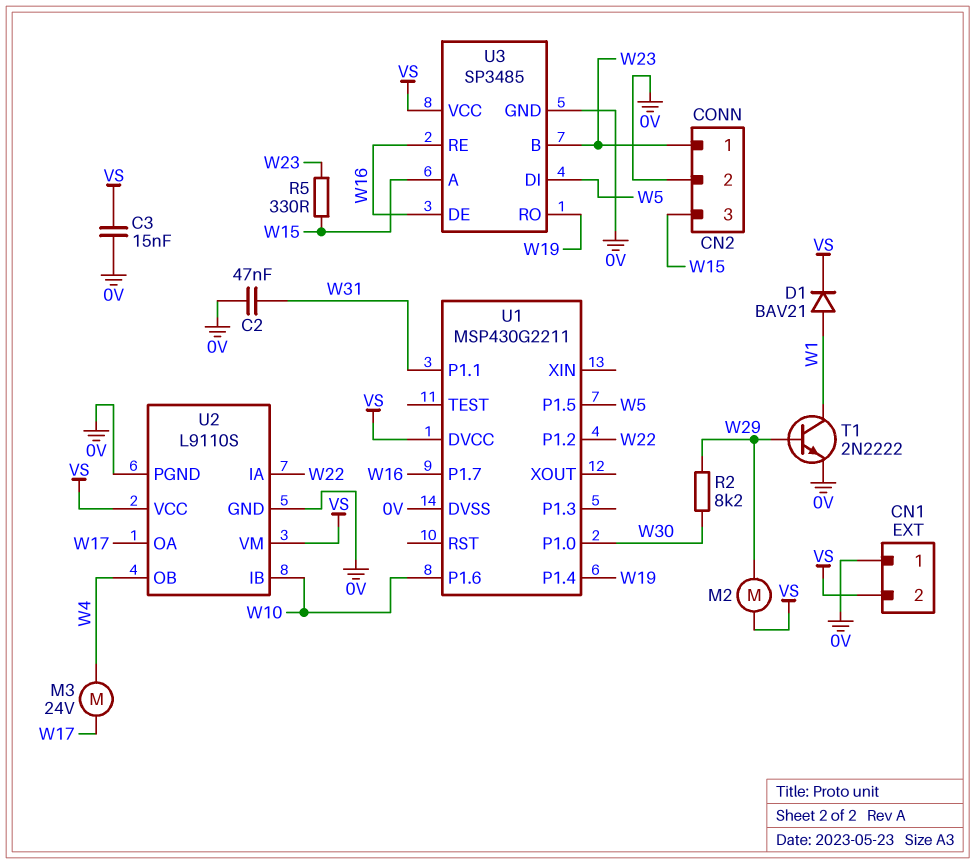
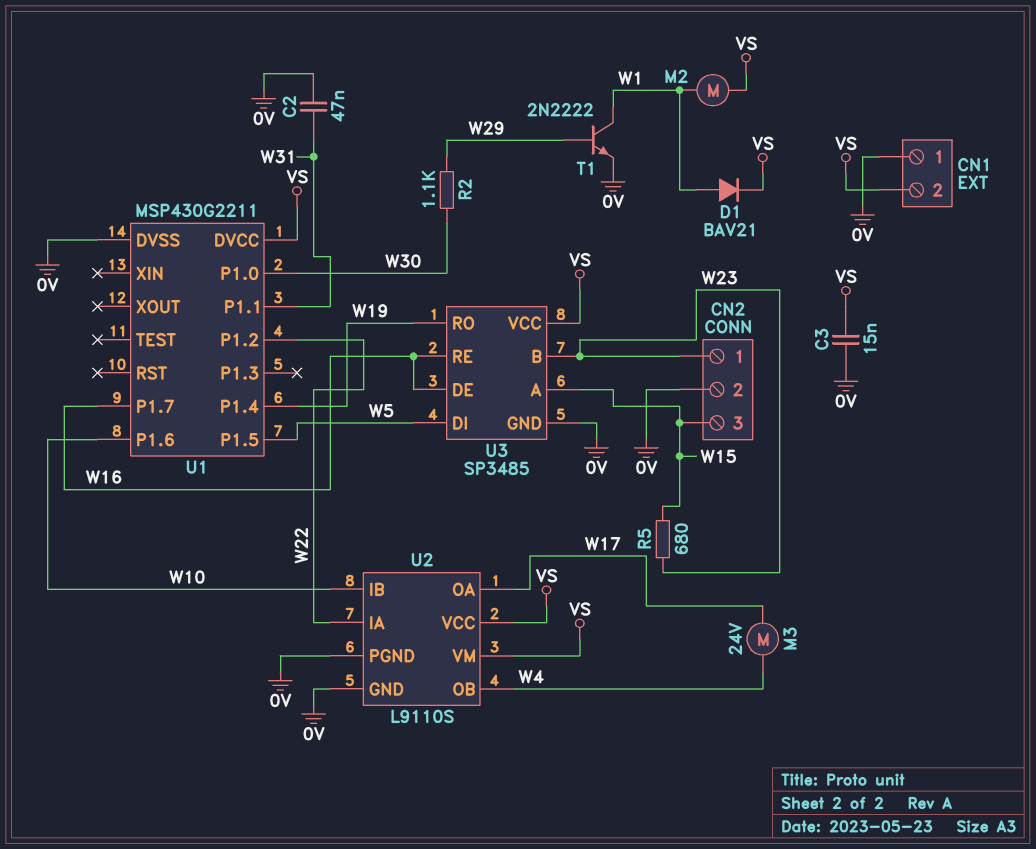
M2: motor (VS, W29) -> motor (VS, W1)
R2: 8.2k (W29, W30) -> 1.1k (W29, W30)
R5: 330 (W15, W23) -> 680 (W15, W23)

